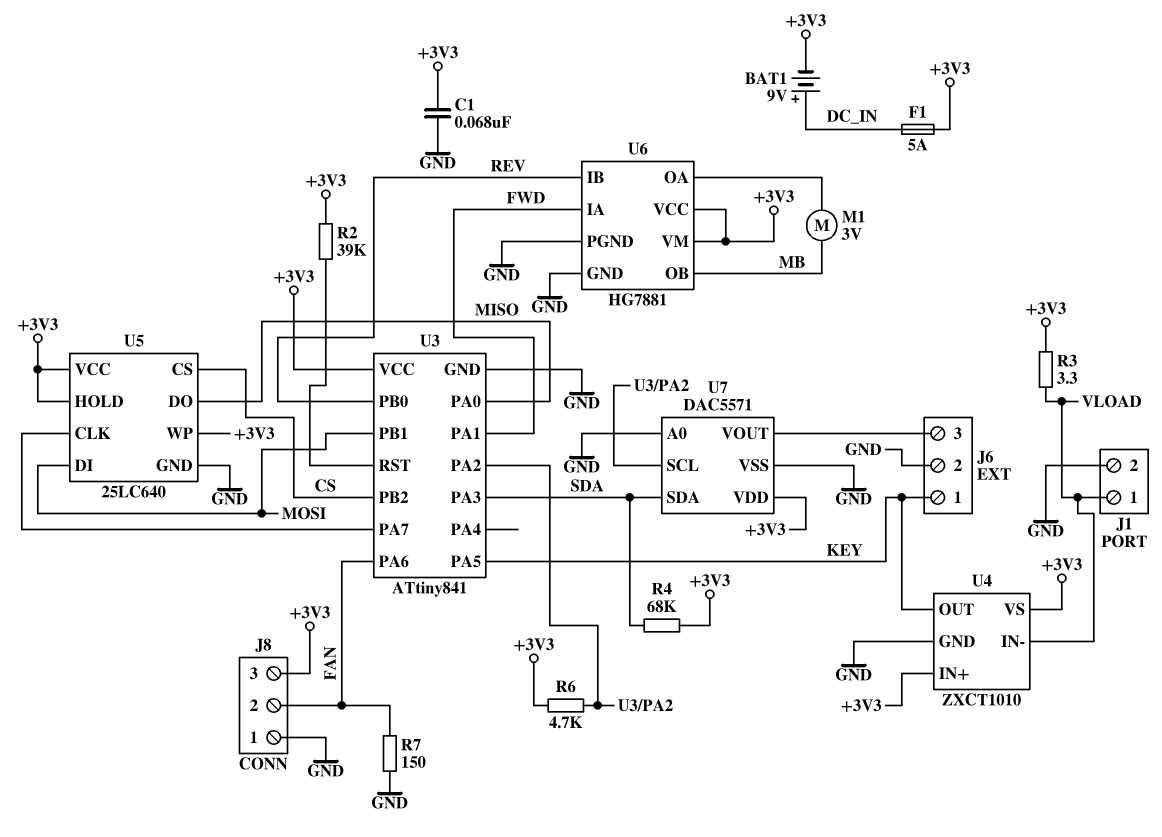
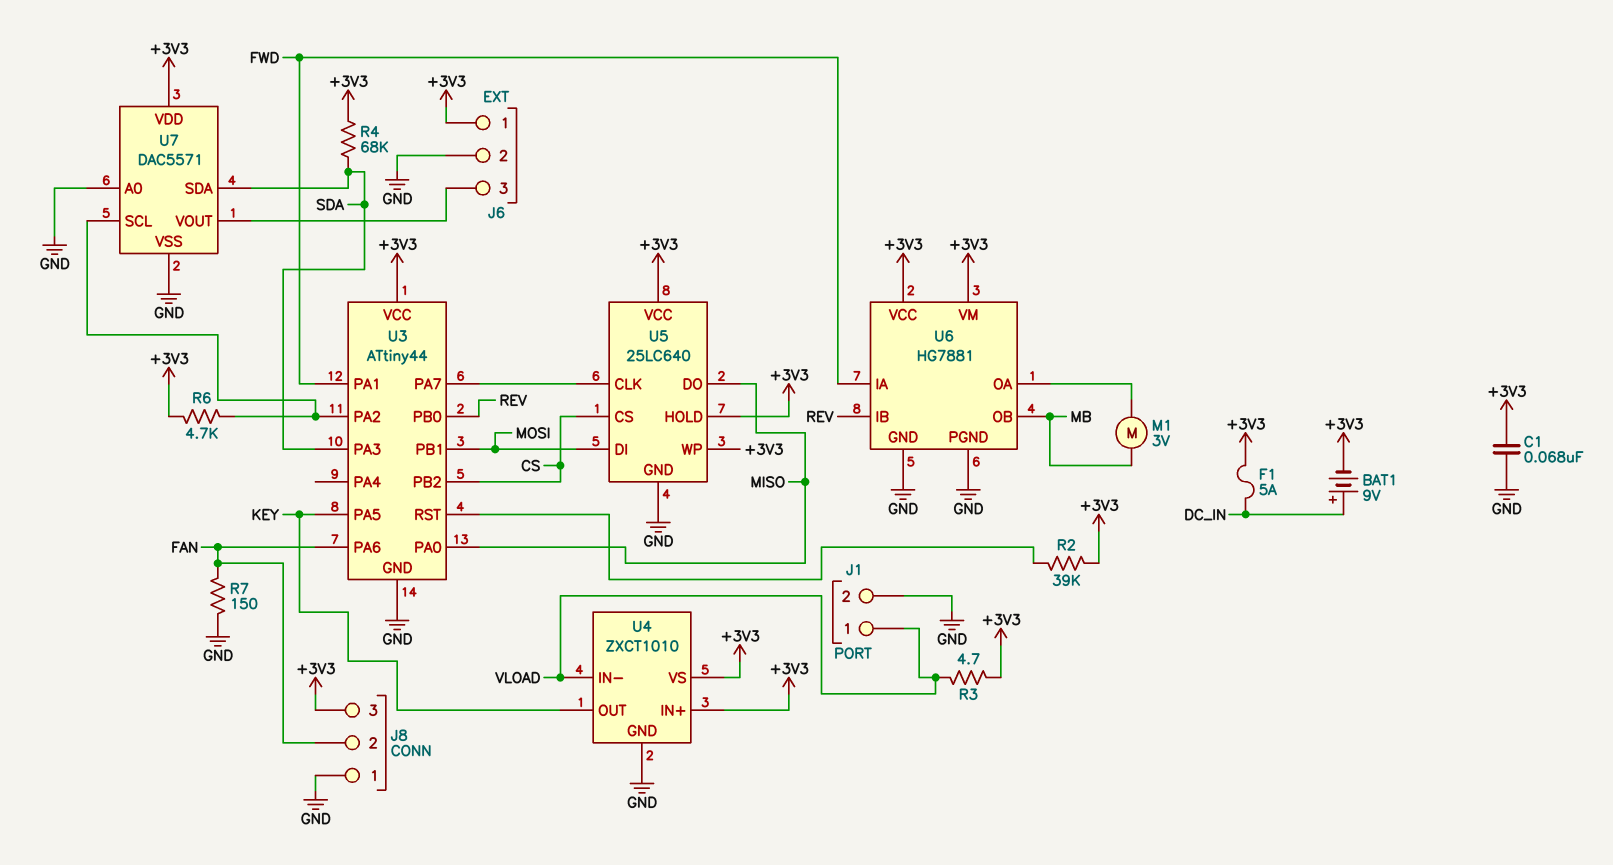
J6 pin 1: KEY -> +3V3
R3: 3.3 (+3V3, VLOAD) -> 4.7 (+3V3, VLOAD)
U3: ATtiny841 -> ATtiny44

